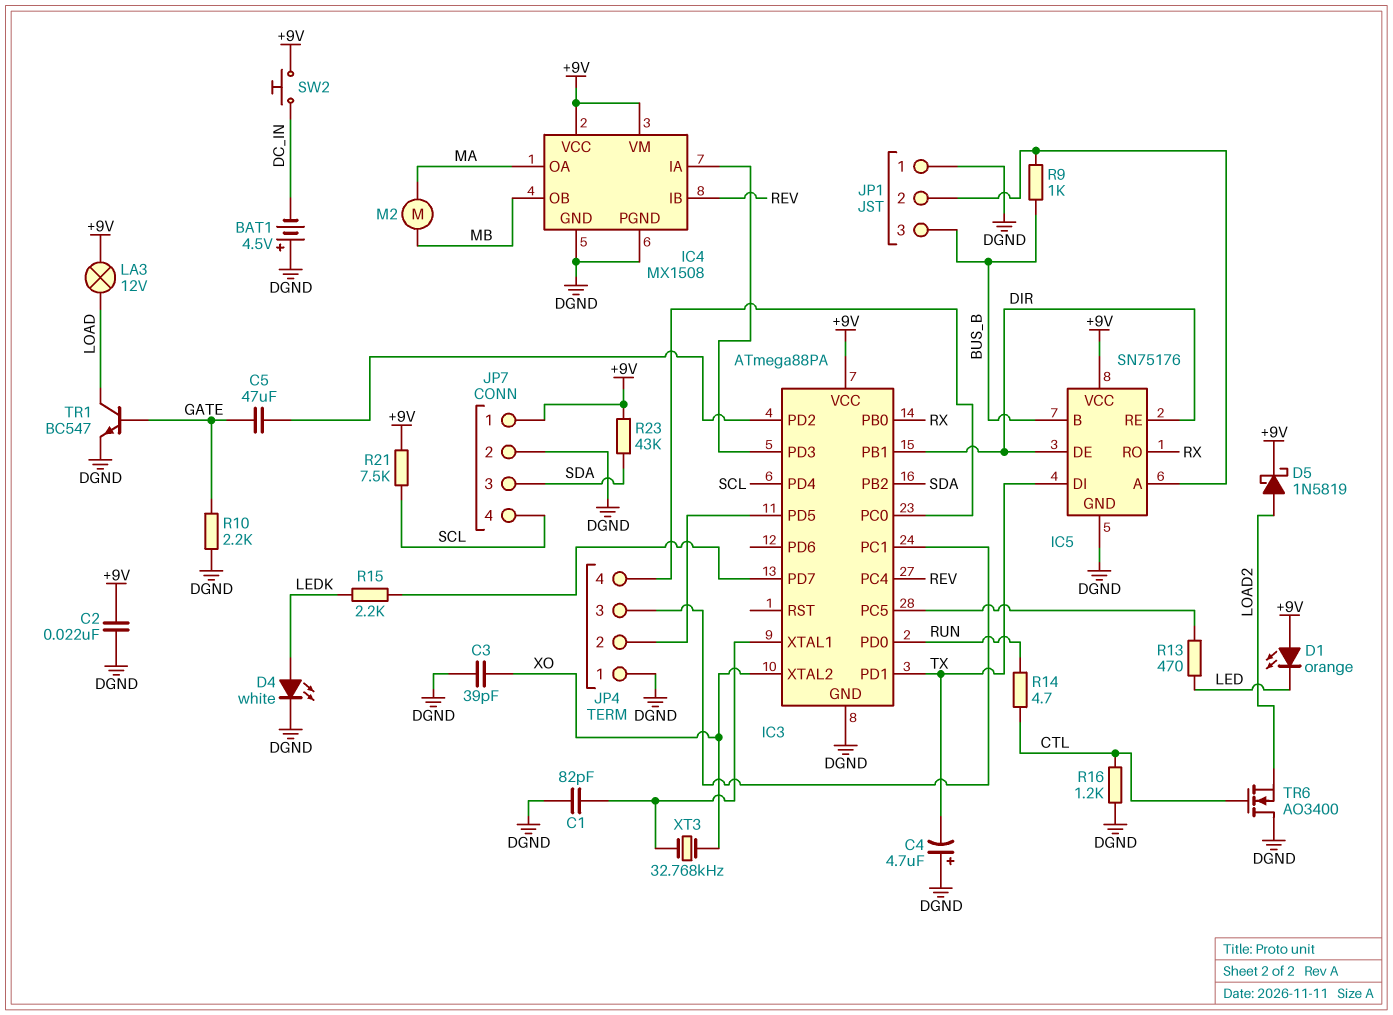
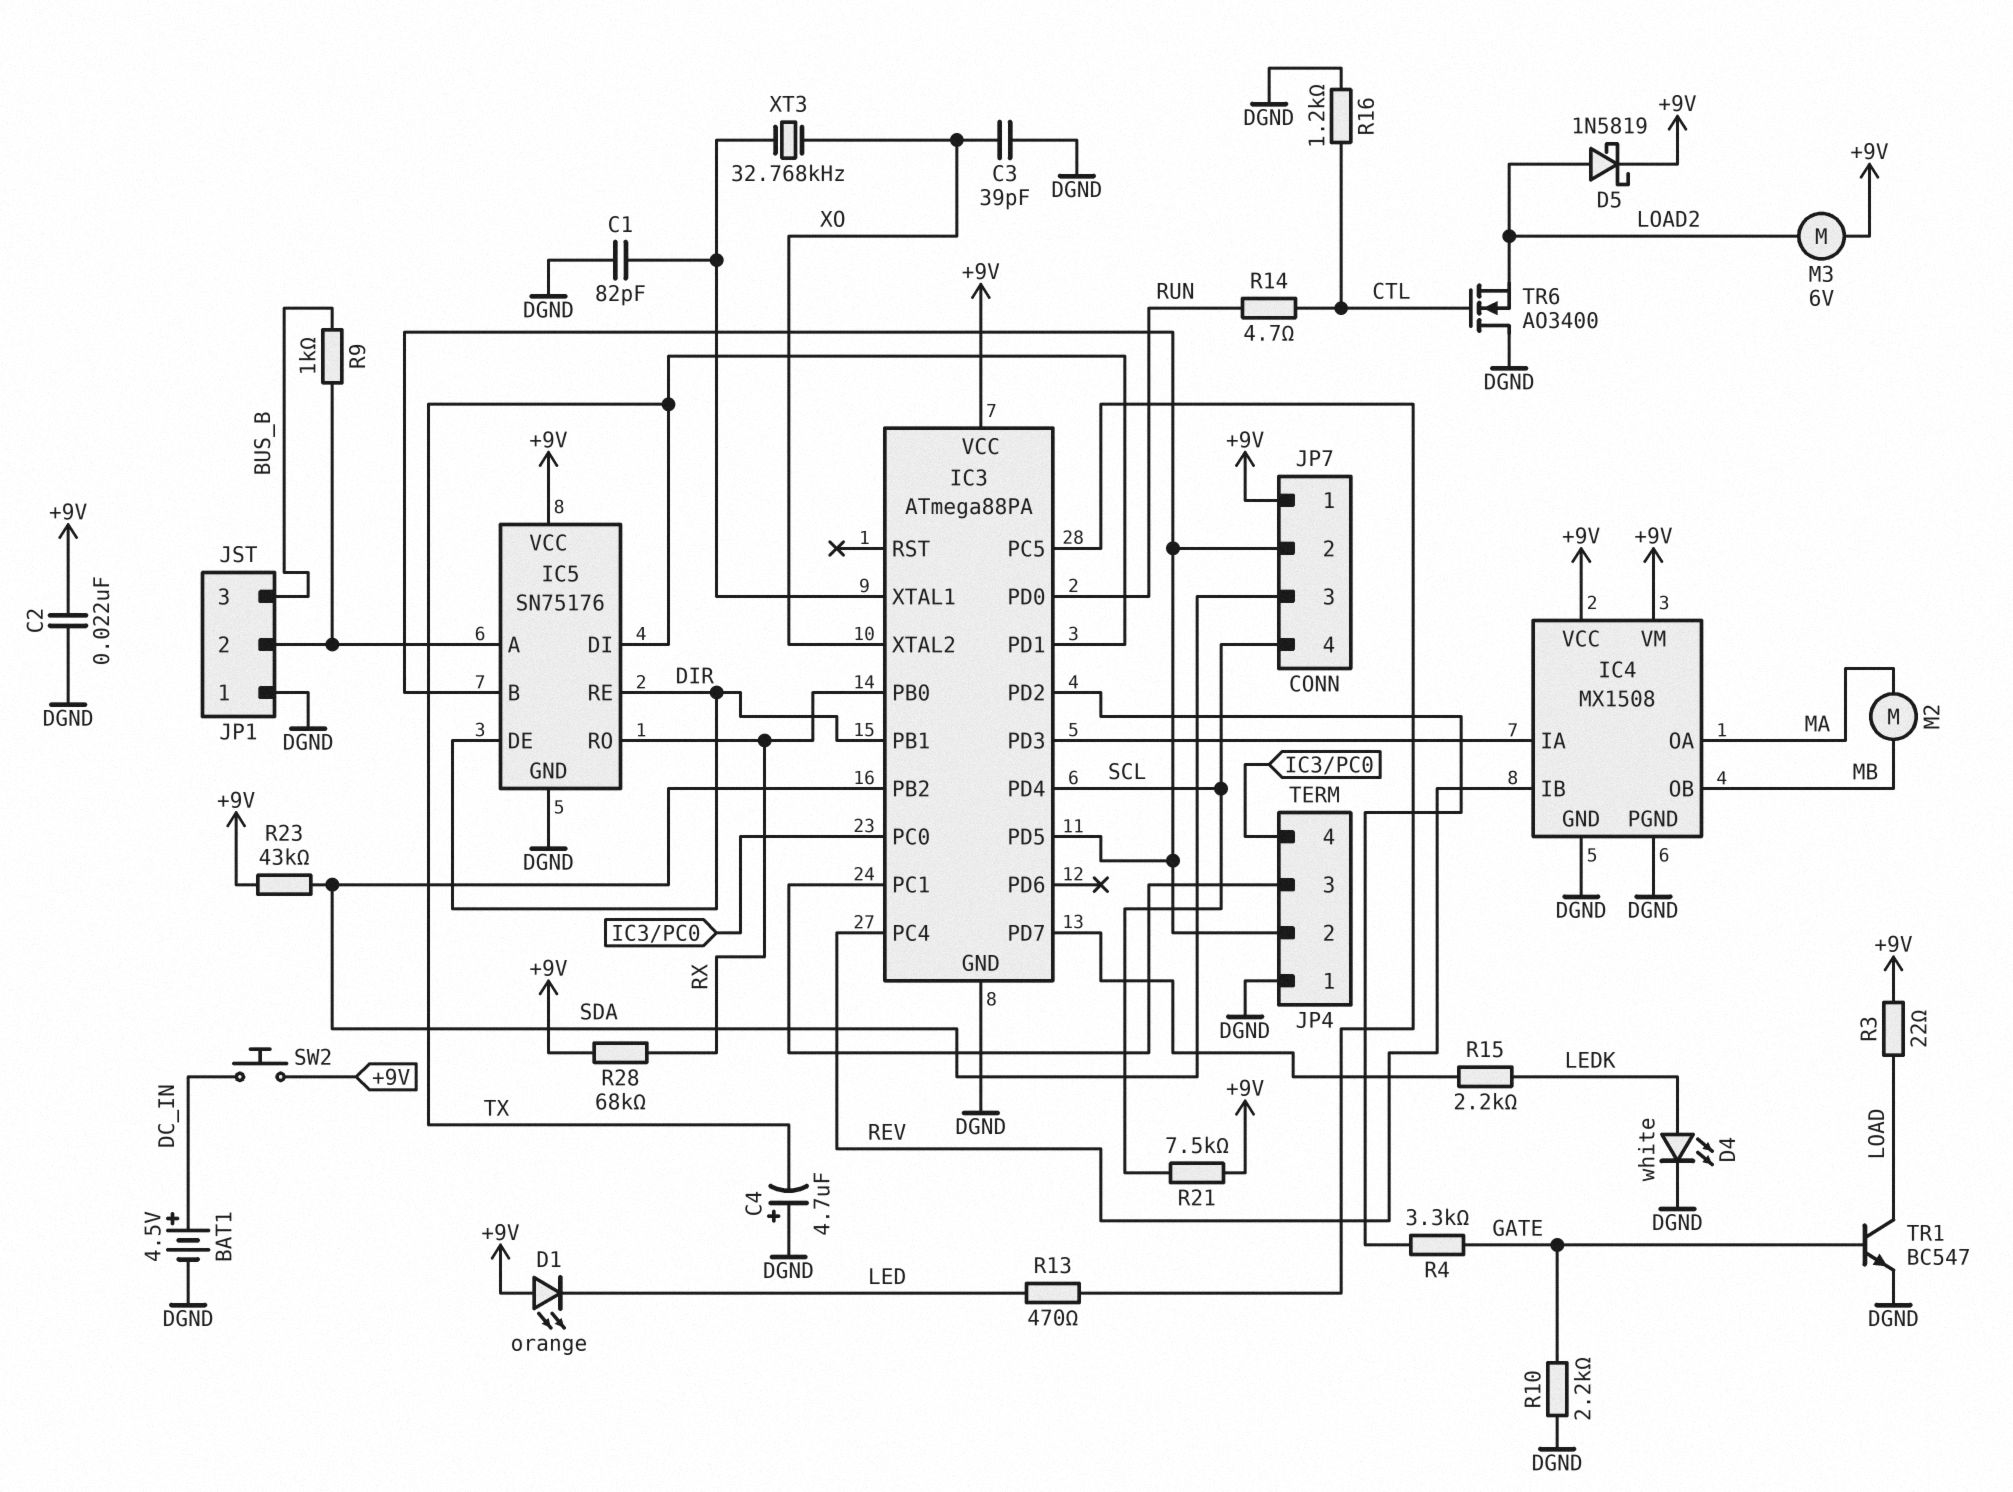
BAT1: 4.5V (plus DGND, minus DC_IN) -> 4.5V (plus DC_IN, minus DGND)
C5: 47uF (GATE, IC3/PD2) -> none
IC5 pin B: BUS_B -> IC3/PD5
JP7 pin 2: DGND -> IC3/PD5
LA3: lamp 12V (+9V, LOAD) -> none
M3: none -> motor 6V (+9V, LOAD2)
R3: none -> 22 (+9V, LOAD)
R4: none -> 3.3k (GATE, IC3/PD2)
R28: none -> 68k (+9V, RX)

